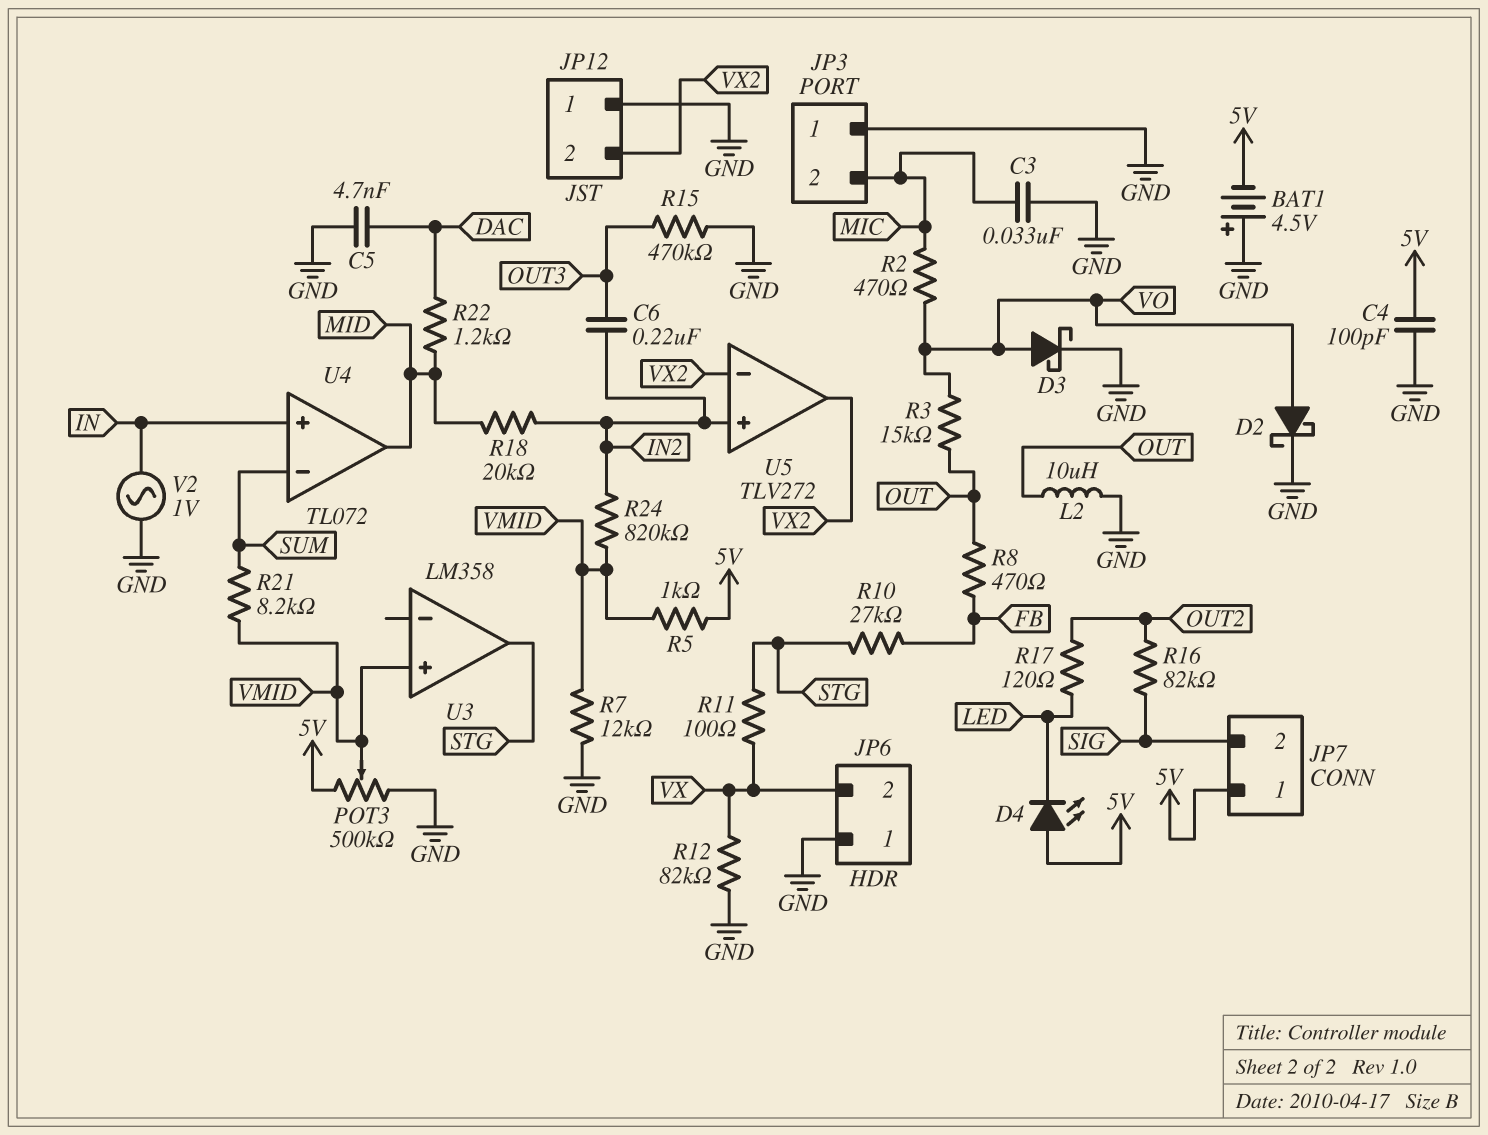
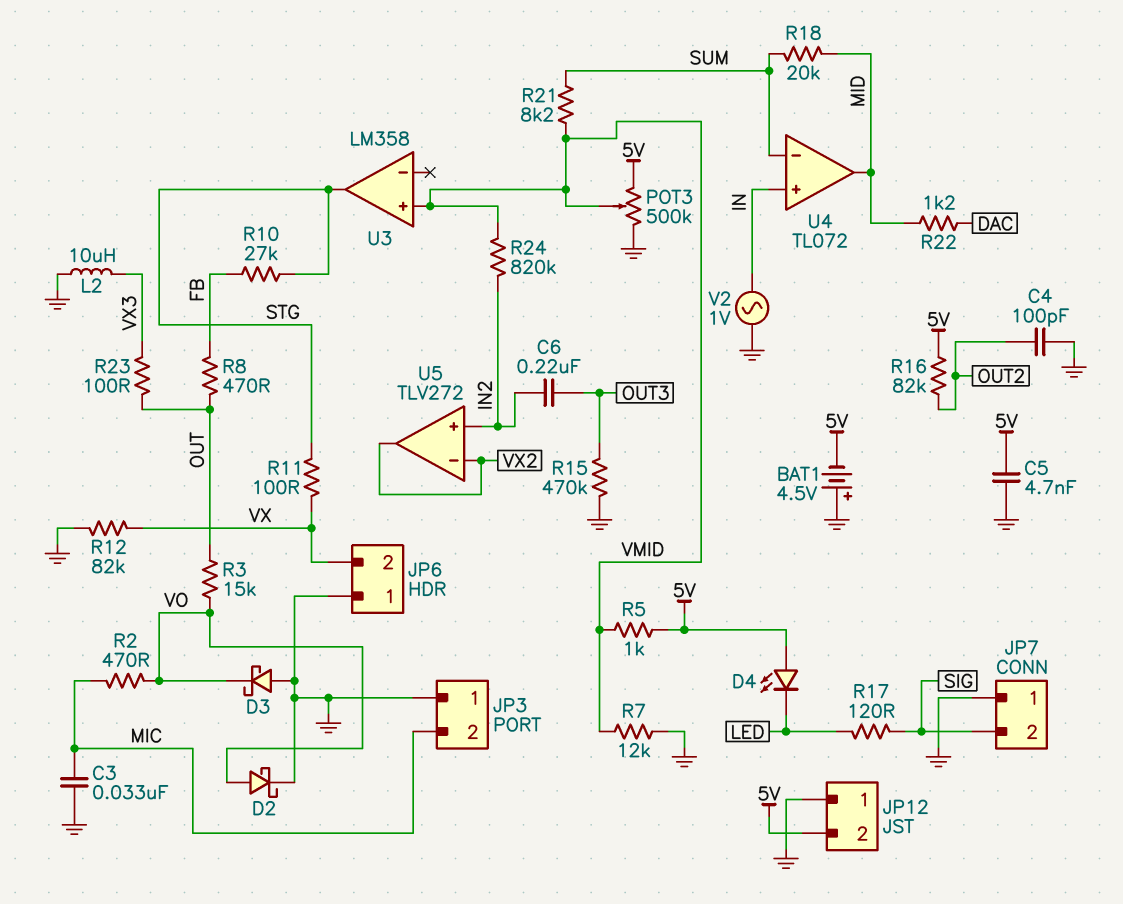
C4: 100pF (5V, GND) -> 100pF (GND, OUT2)
C5: 4.7nF (DAC, GND) -> 4.7nF (5V, GND)
D3: schottky (A VO, K GND) -> schottky (A GND, K VO)
JP7 pin 1: 5V -> GND
JP12 pin 2: VX2 -> 5V
L2: 10uH (GND, OUT) -> 10uH (GND, VX3)
R16: 82k (OUT2, SIG) -> 82k (5V, OUT2)
R17: 120 (LED, OUT2) -> 120 (LED, SIG)
R18: 20k (IN2, MID) -> 20k (MID, SUM)
R23: none -> 100 (OUT, VX3)

